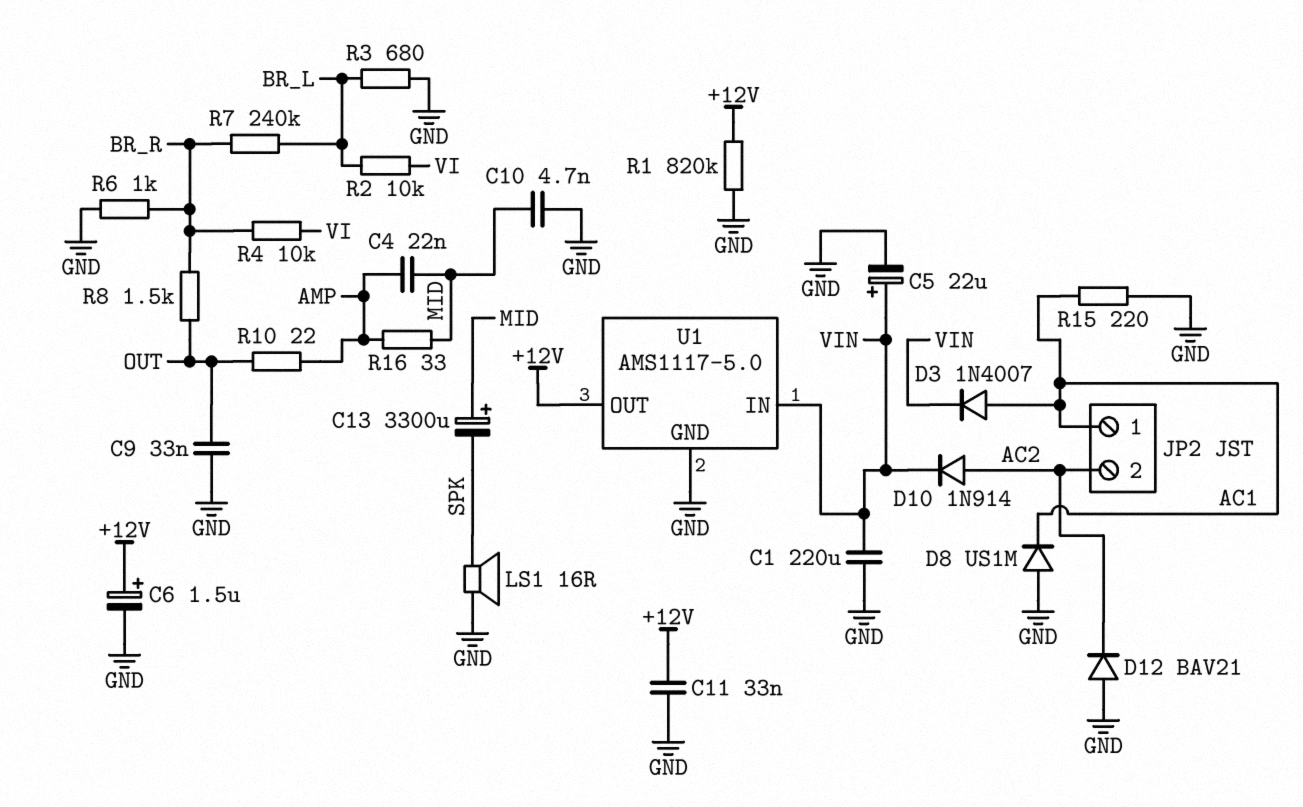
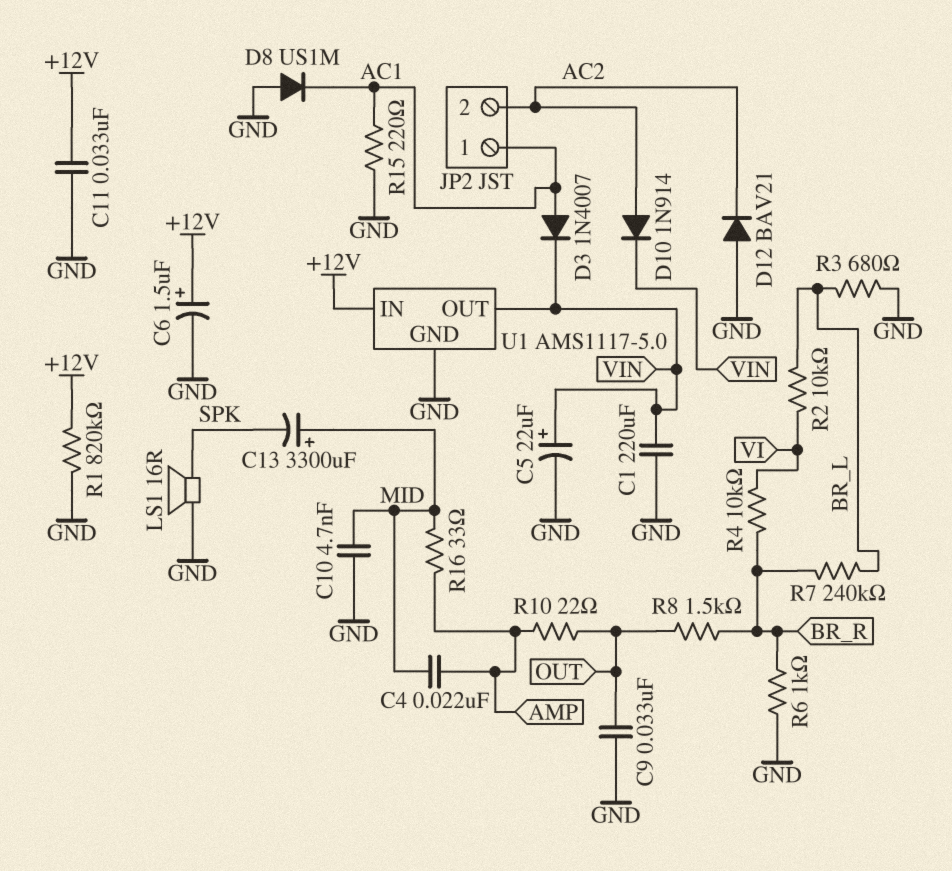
U1 pin IN: VIN -> +12V
U1 pin OUT: +12V -> VIN

